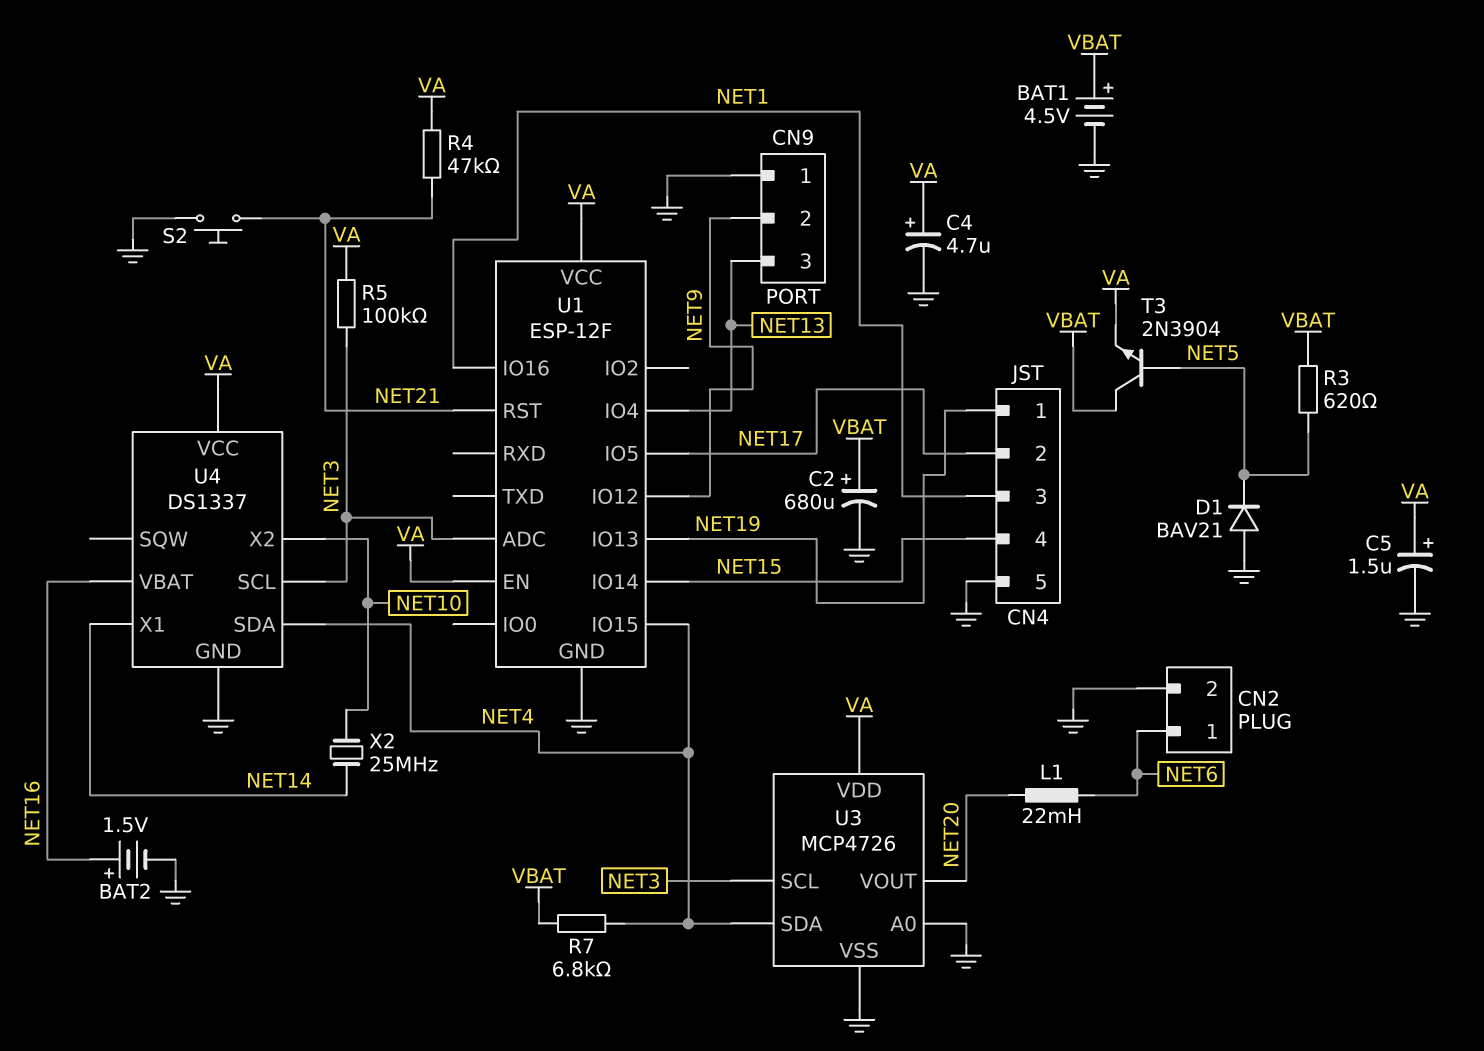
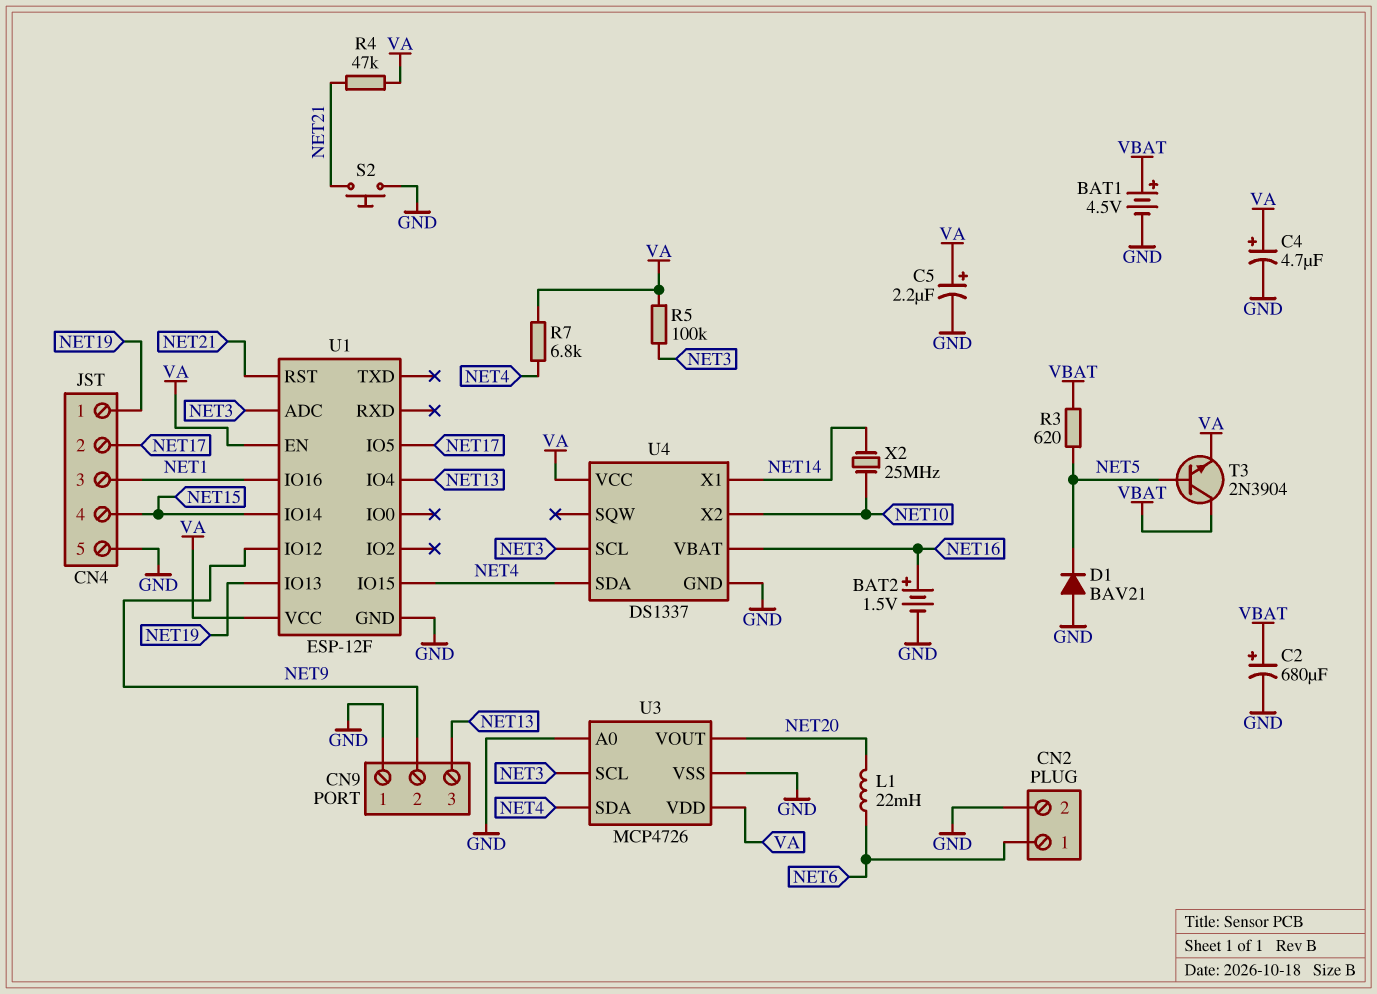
C5: 1.5uF (plus VA, minus GND) -> 2.2uF (plus VA, minus GND)
R7: 6.8k (NET4, VBAT) -> 6.8k (NET4, VA)

